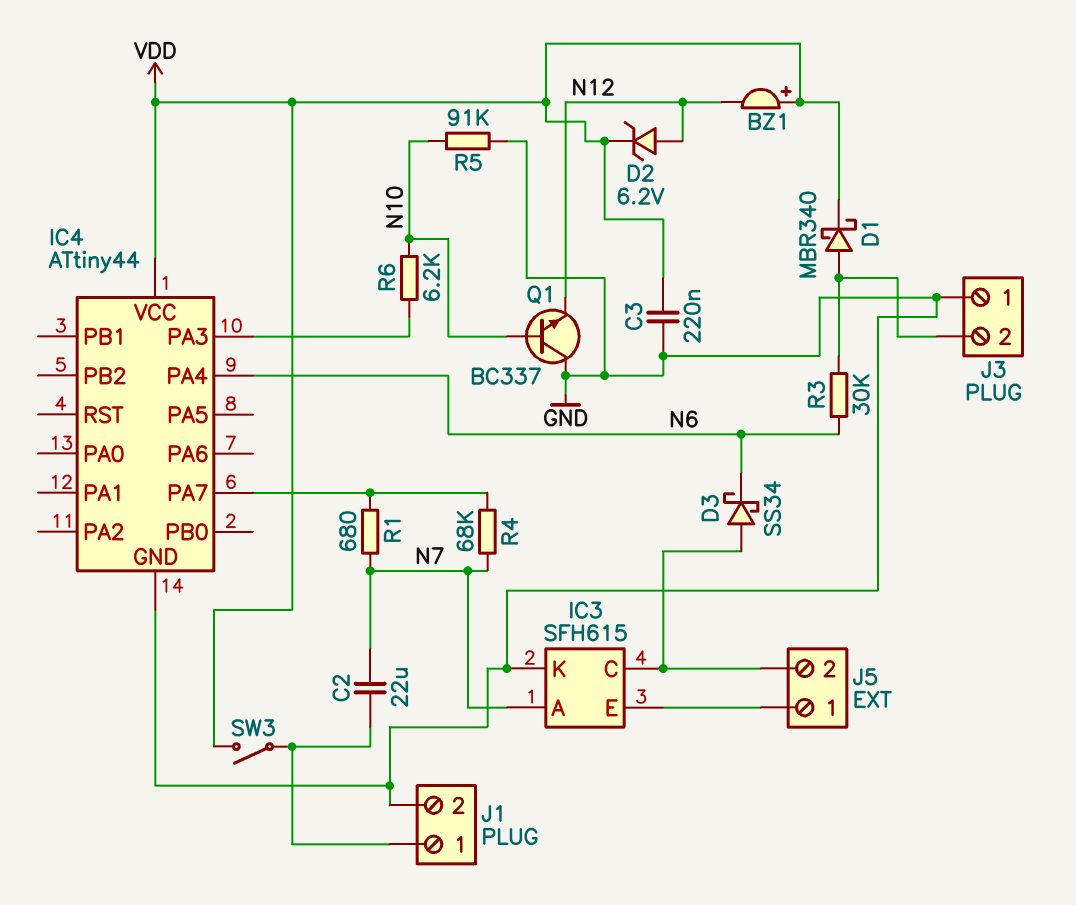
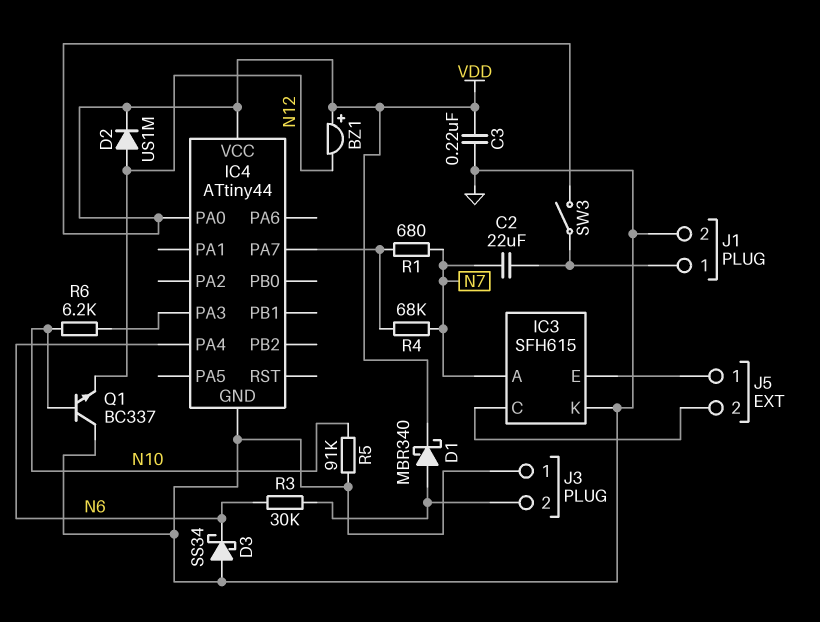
D2: zener 6.2V (A N12, K VDD) -> diode US1M (A N12, K VDD)
D3: schottky SS34 (A IC3/C, K N6) -> schottky SS34 (A GND, K N6)
IC4 pin PA0: none -> VDD

